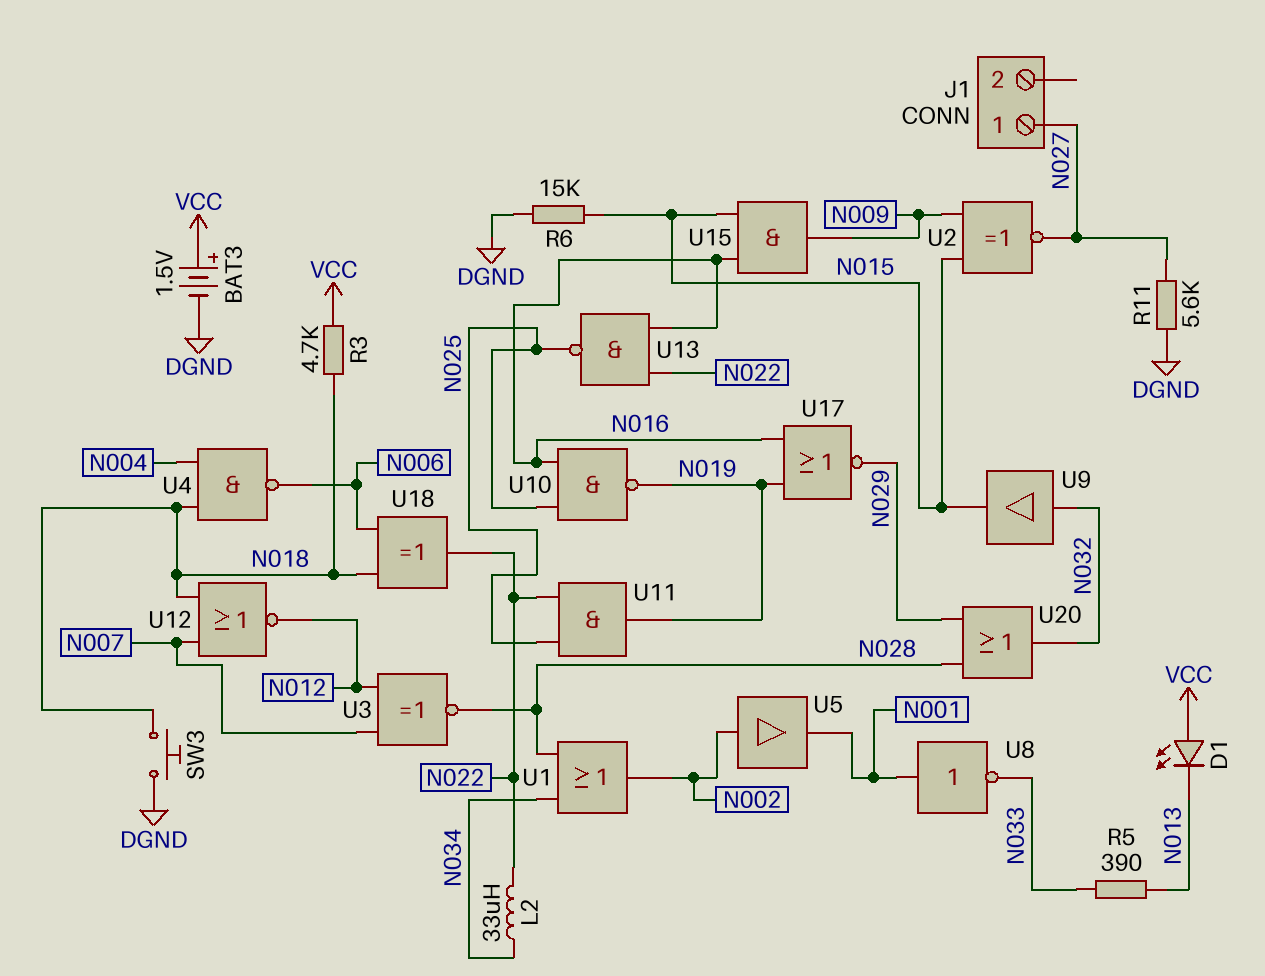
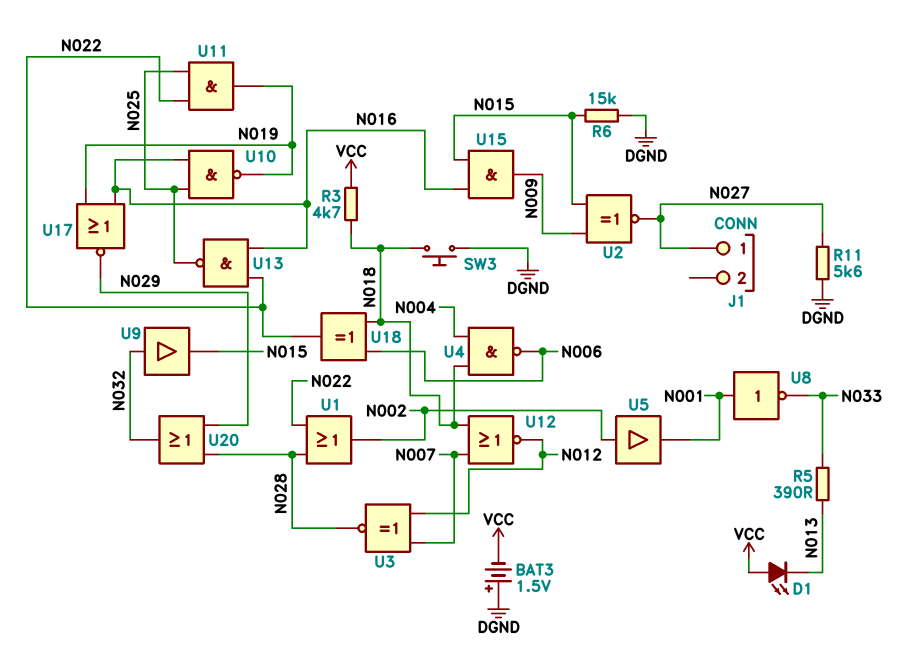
BAT3: 1.5V (plus VCC, minus DGND) -> 1.5V (plus DGND, minus VCC)
L2: 33uH (N022, N034) -> none
U1: OR (in N028, in N034, out N002) -> OR (in N022, in N028, out N002)

